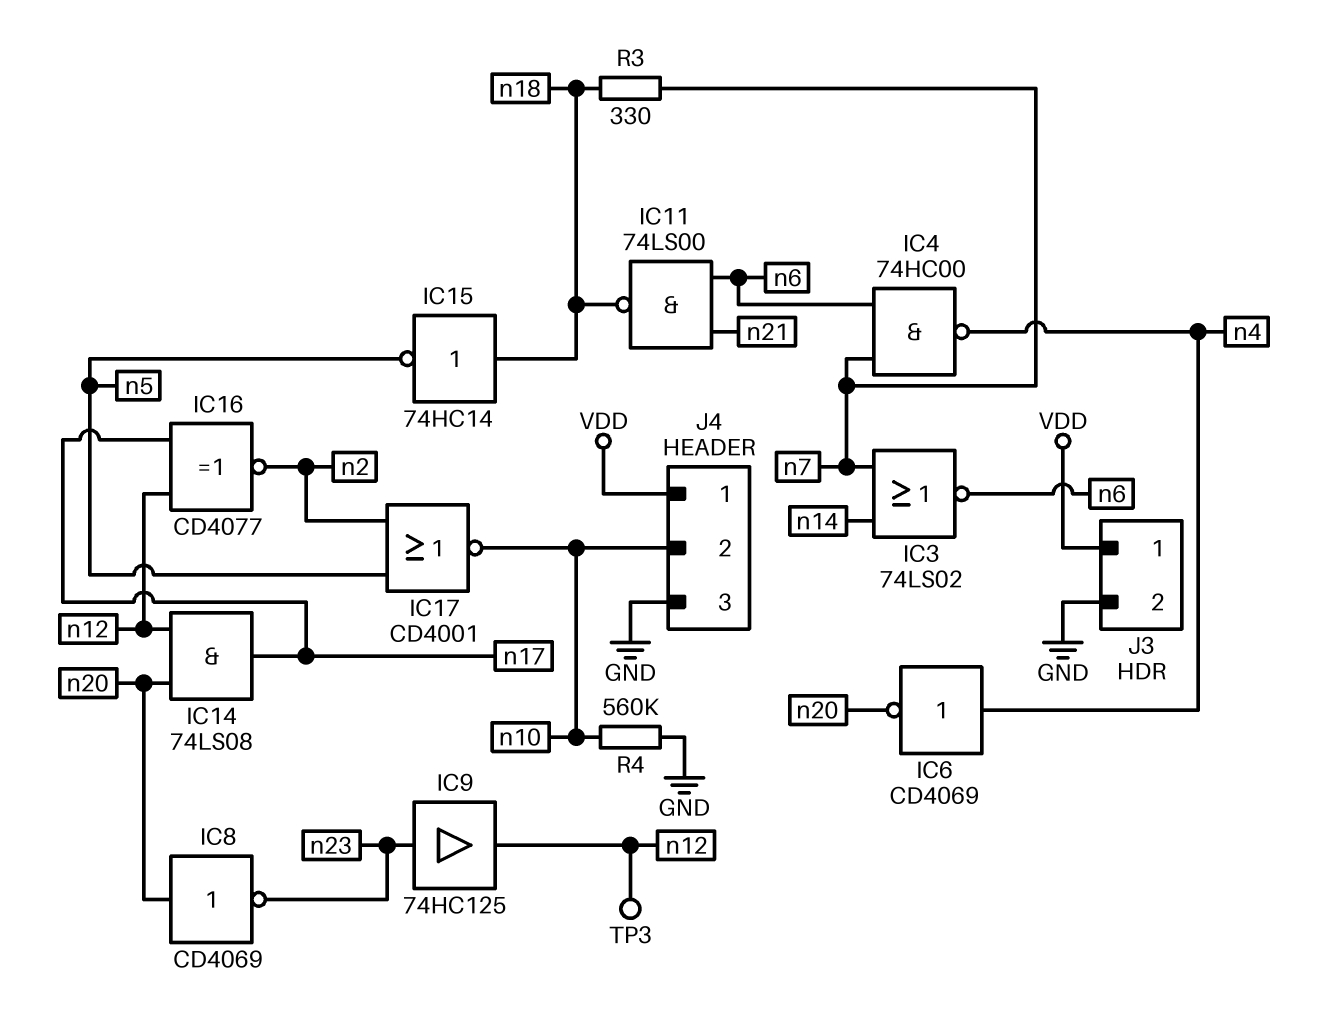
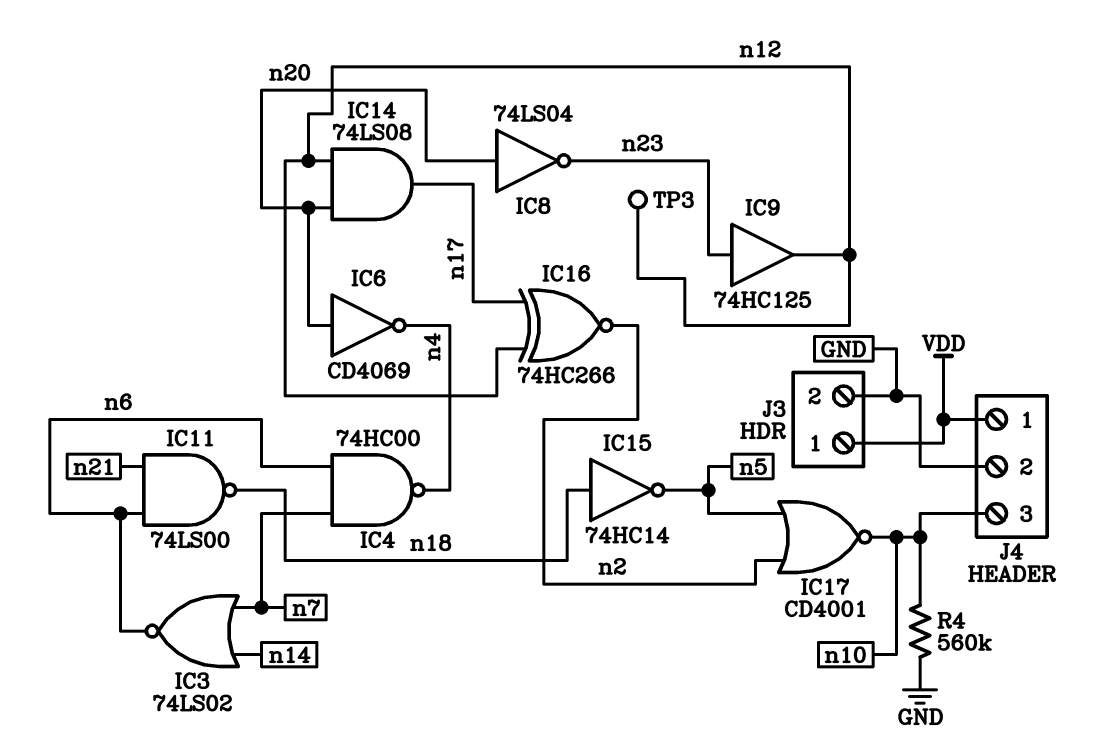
IC6: NOT CD4069 (in n4, out n20) -> NOT CD4069 (in n20, out n4)
IC8: NOT CD4069 (in n20, out n23) -> NOT 74LS04 (in n20, out n23)
IC16: XNOR CD4077 (in n12, in n17, out n2) -> XNOR 74HC266 (in n12, in n17, out n2)
J4 pin 2: n10 -> GND
J4 pin 3: GND -> n10
R3: 330 (n7, n18) -> none

